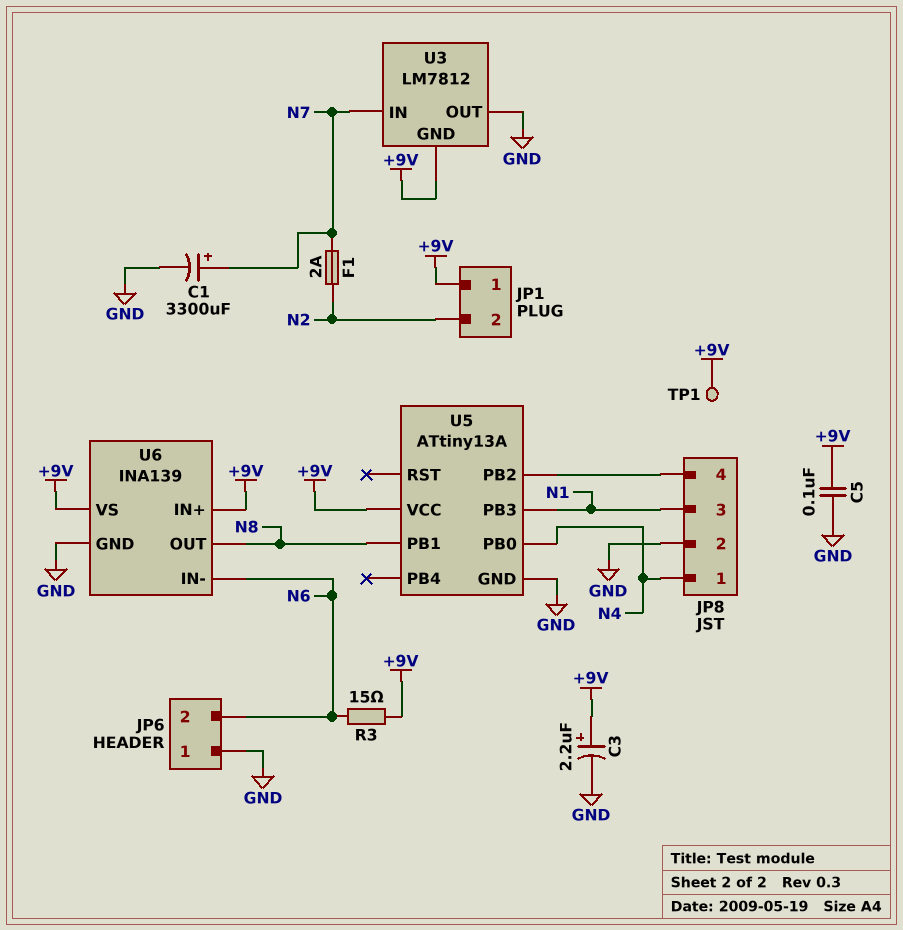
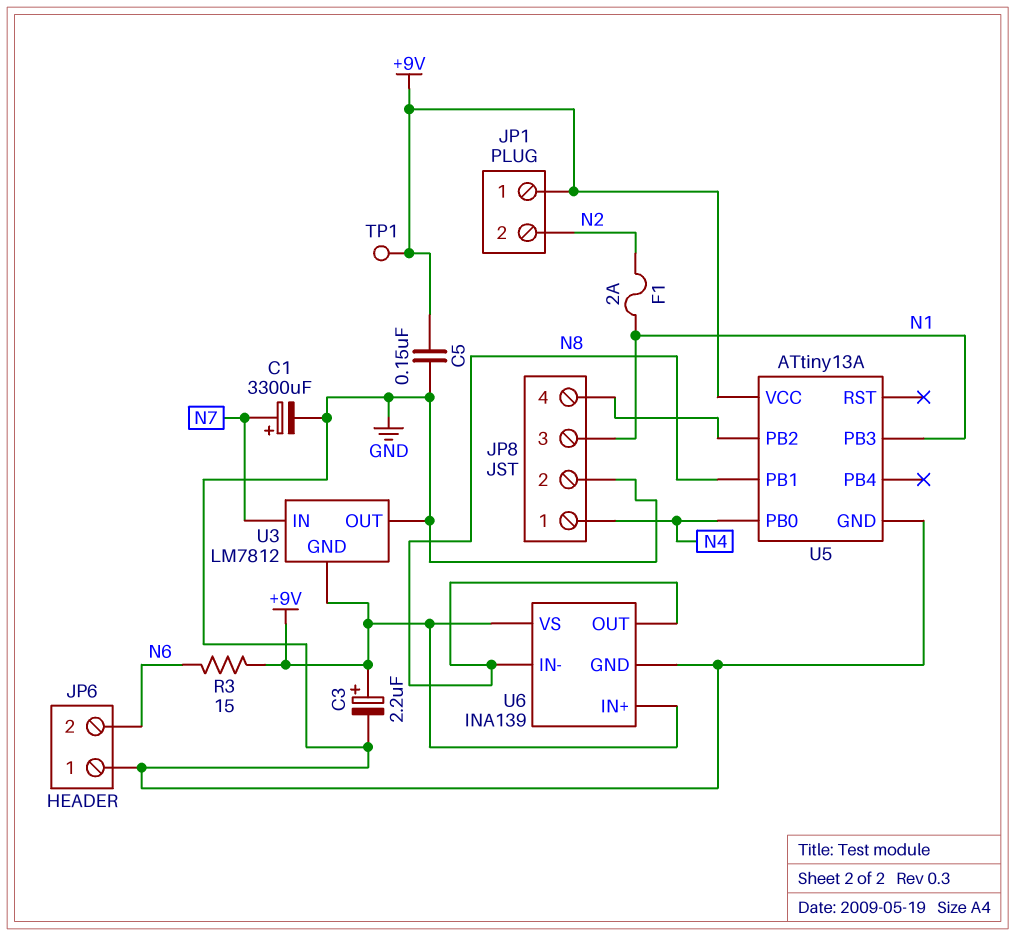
C5: 100nF (+9V, GND) -> 150nF (+9V, GND)
F1: 2A (N2, N7) -> 2A (N1, N2)
U6 pin IN-: N6 -> N8

